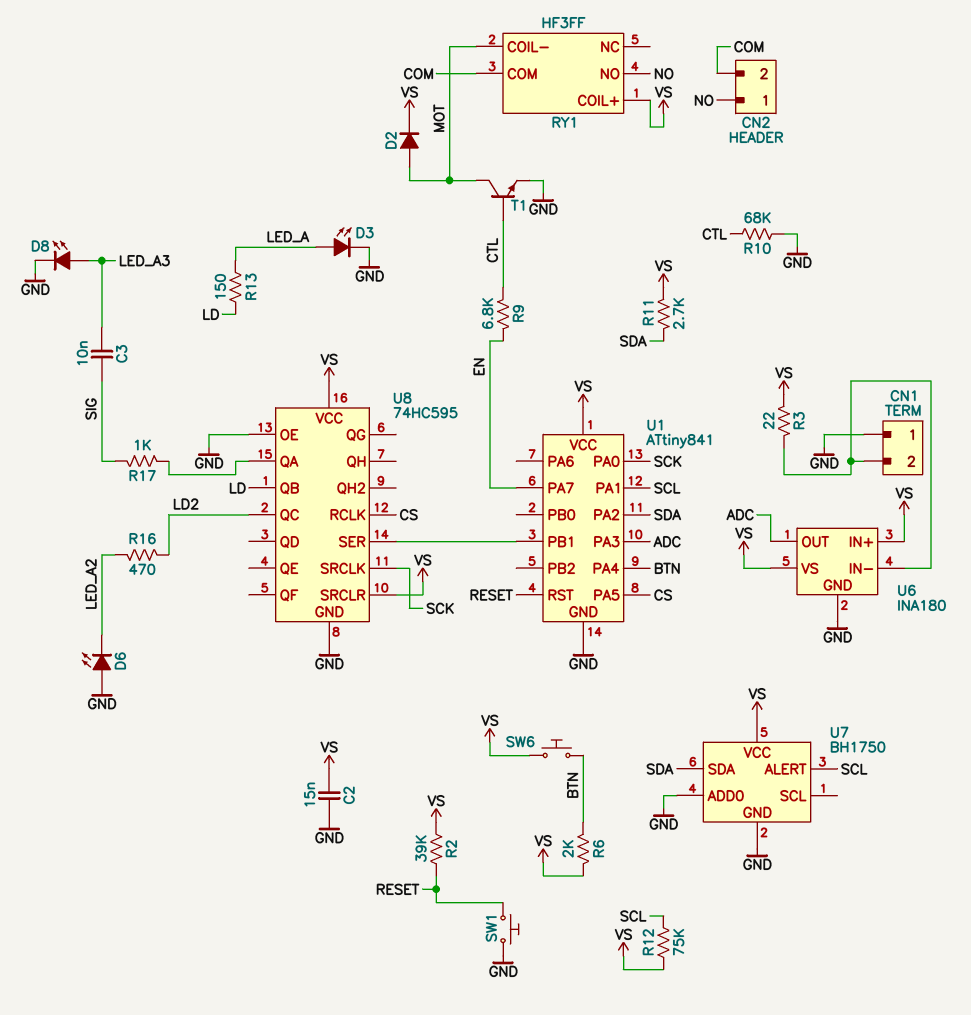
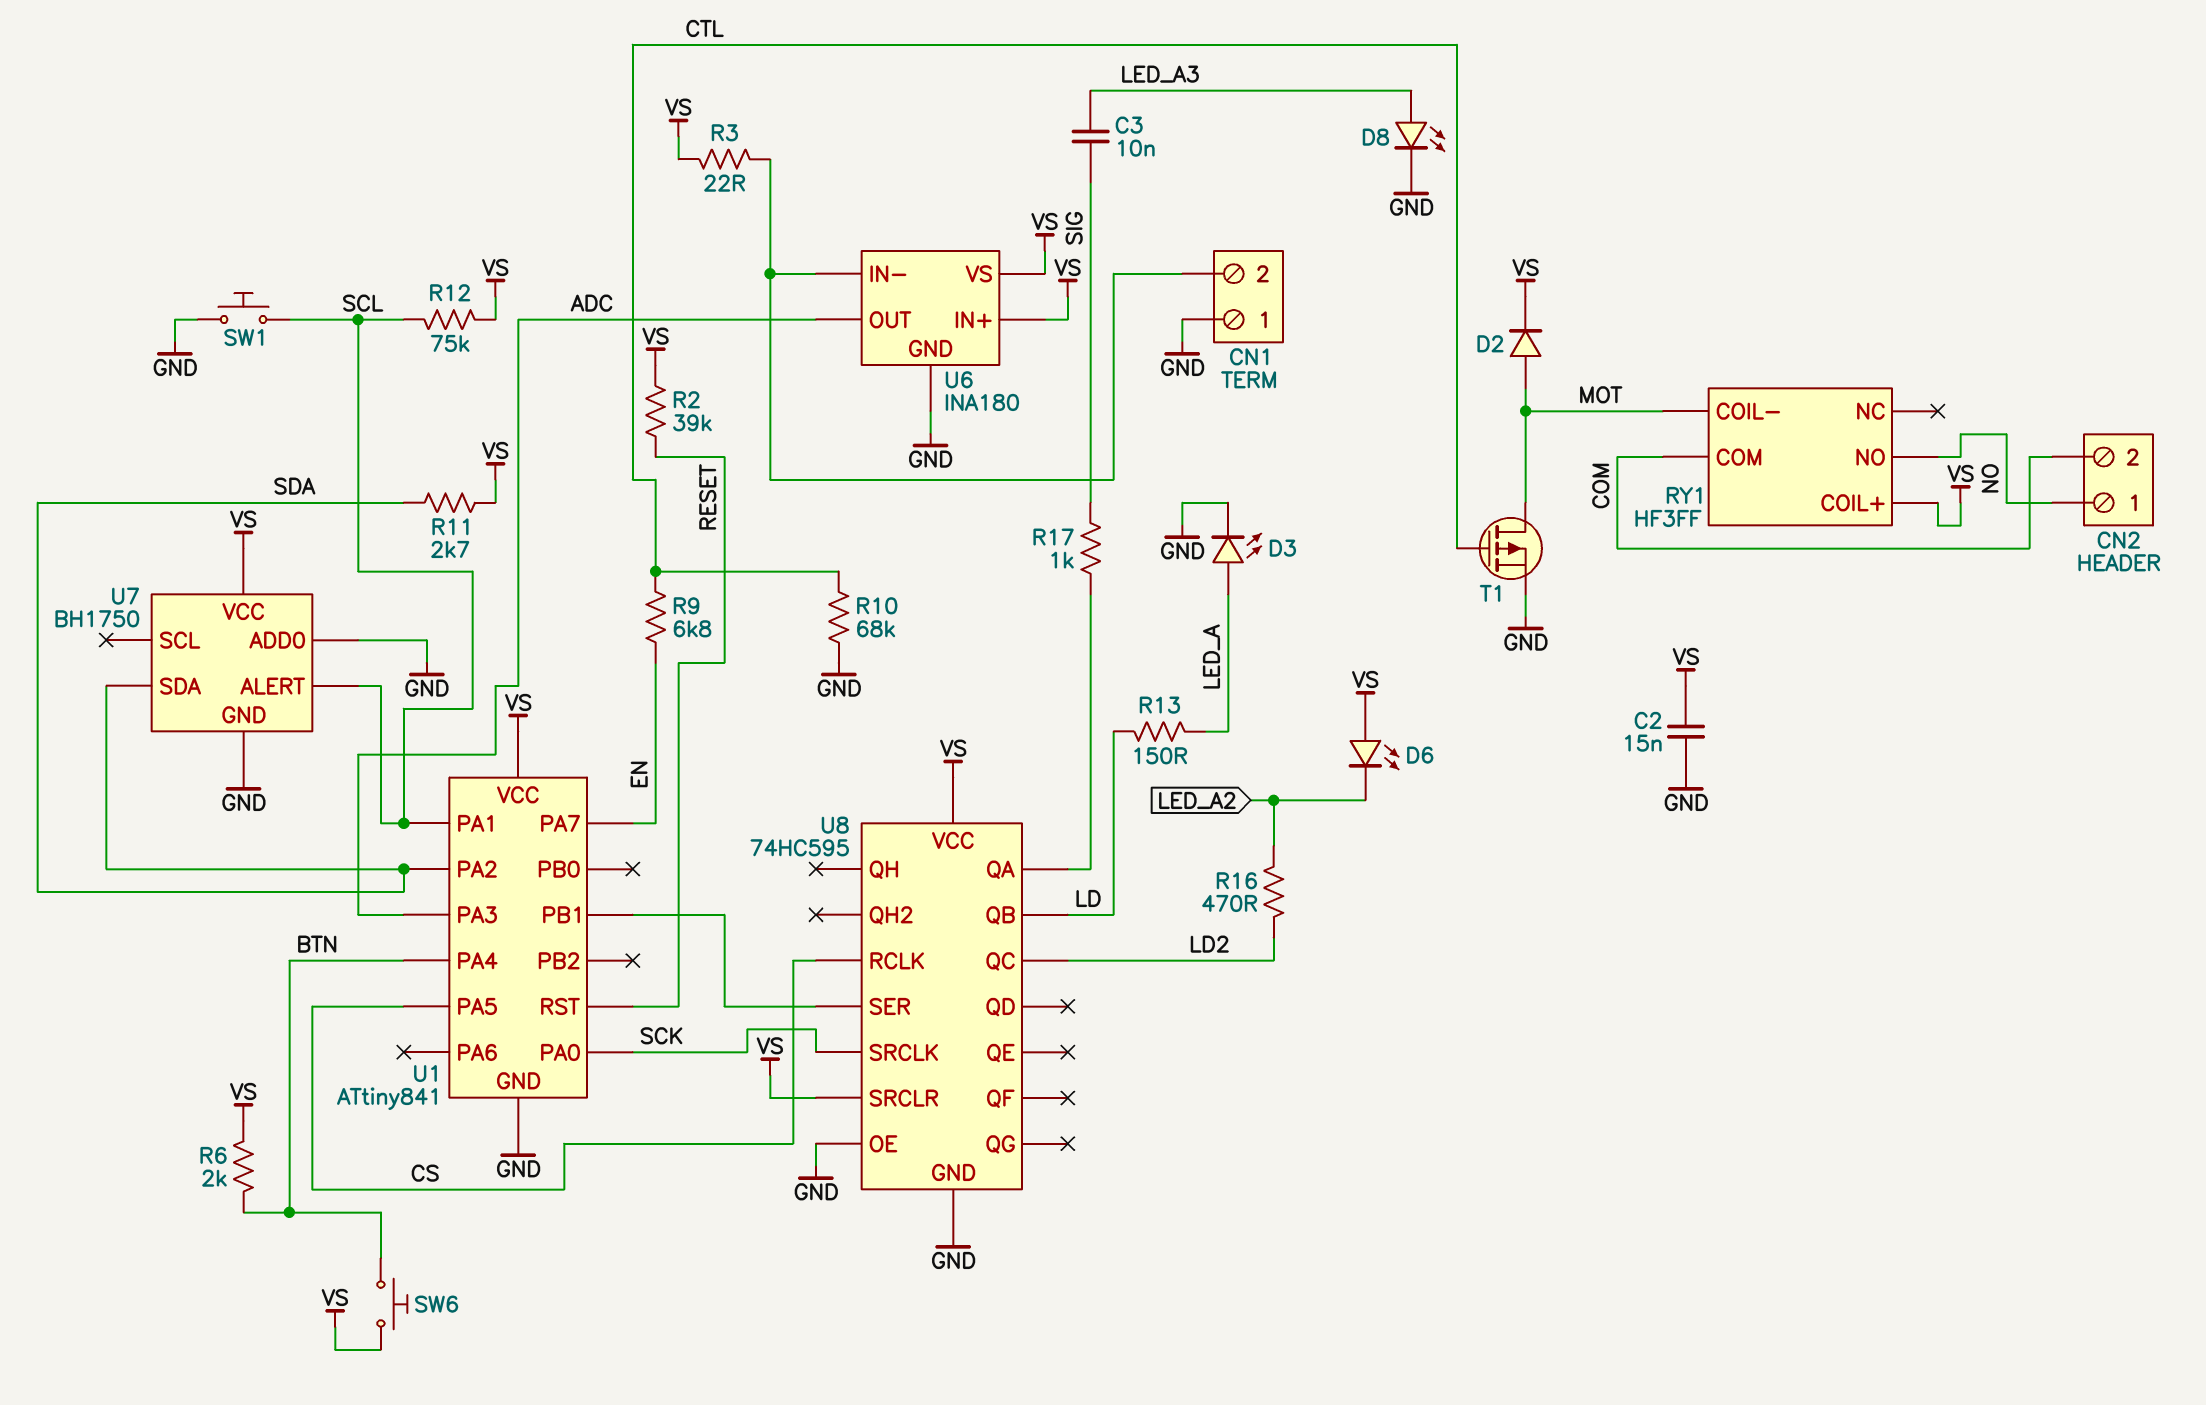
D6: LED (A GND, K LED_A2) -> LED (A VS, K LED_A2)
SW1: button (GND, RESET) -> button (GND, SCL)
T1: NPN (B CTL, C MOT, E GND) -> PMOS (G CTL, D MOT, S GND)

